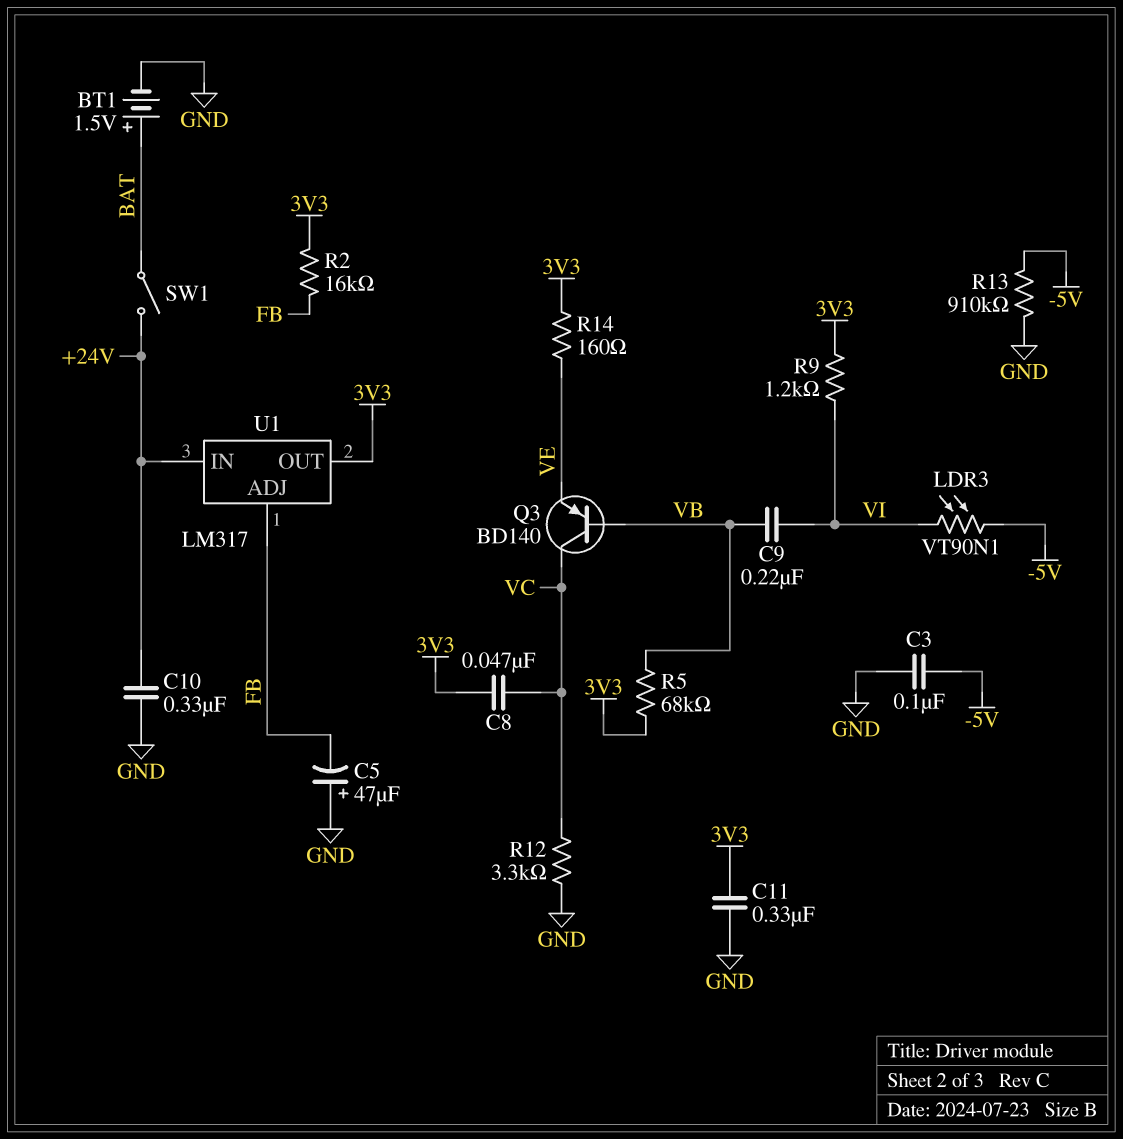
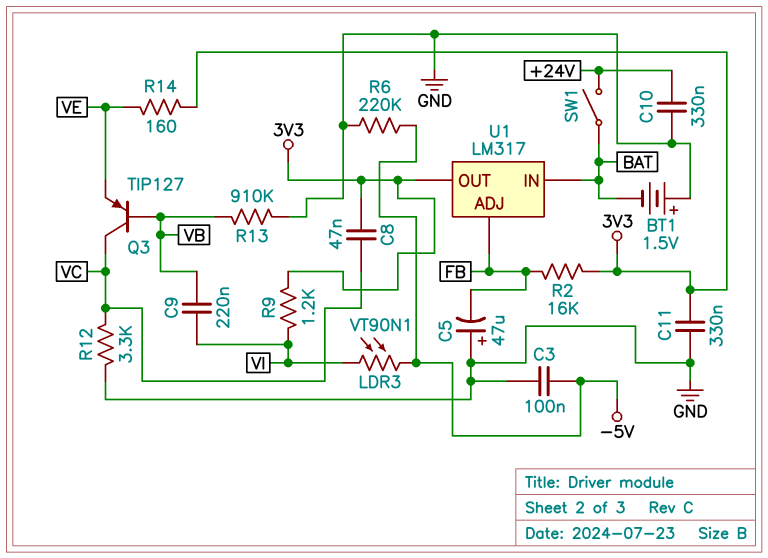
BT1: 1.5V (plus BAT, minus GND) -> 1.5V (plus GND, minus BAT)
Q3: PNP BD140 (B VB, C VC, E VE) -> PNP TIP127 (B VB, C VC, E VE)
R5: 68k (3V3, VB) -> none
R6: none -> 220k (-5V, GND)
R13: 910k (-5V, GND) -> 910k (GND, VB)
U1 pin IN: +24V -> BAT

